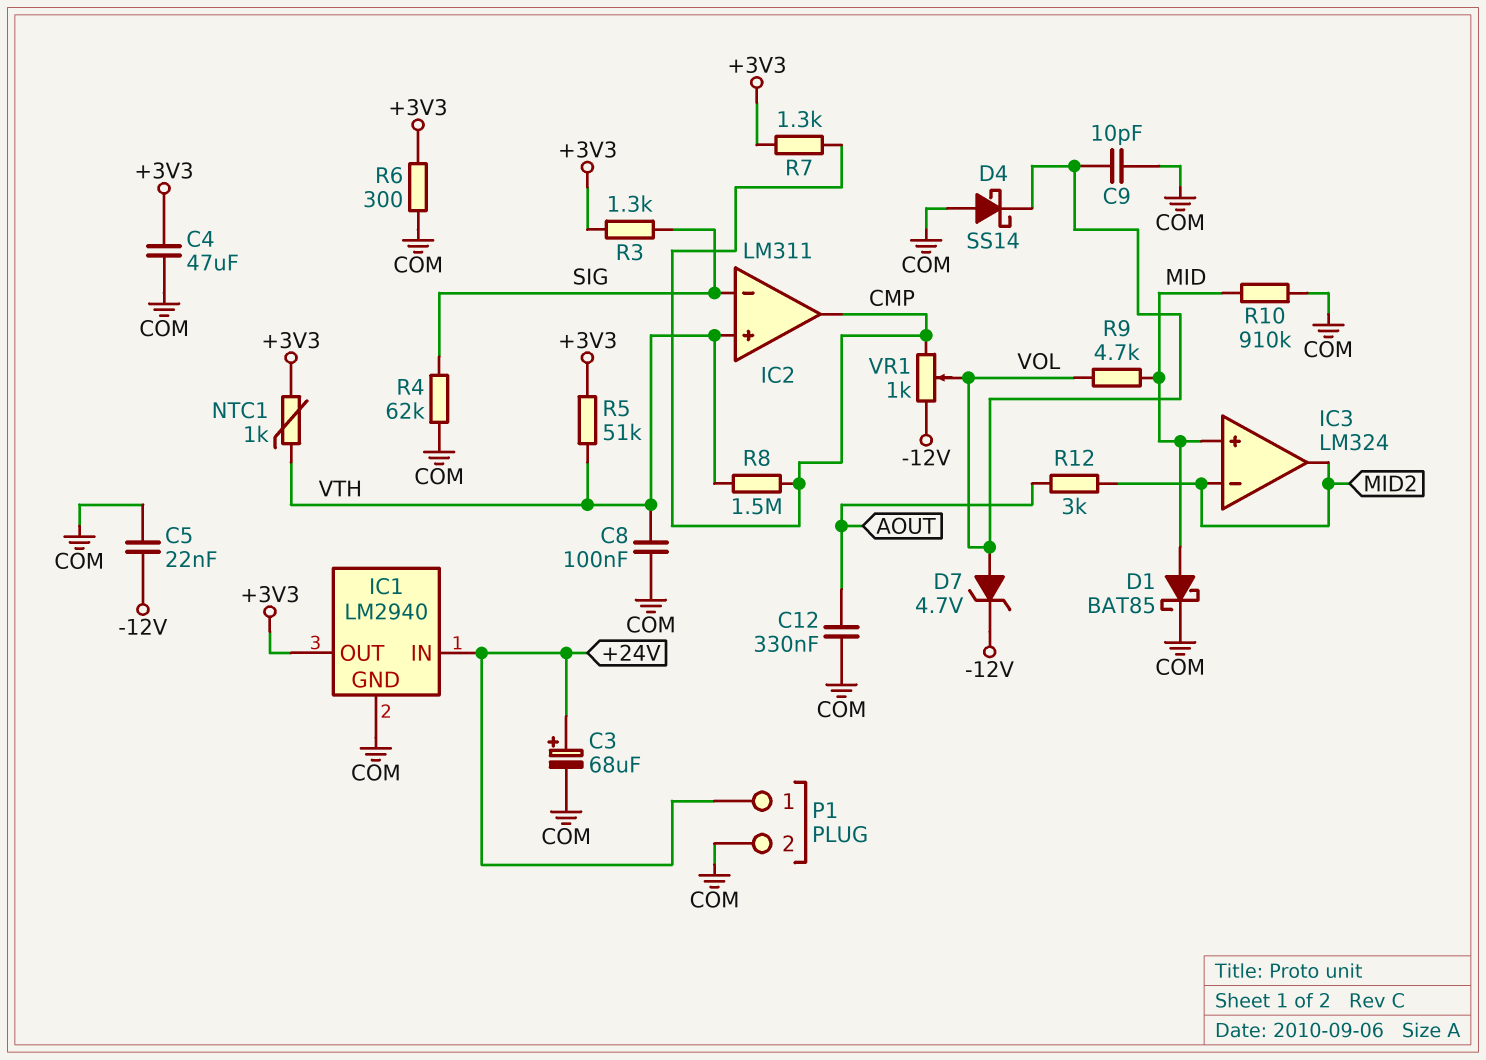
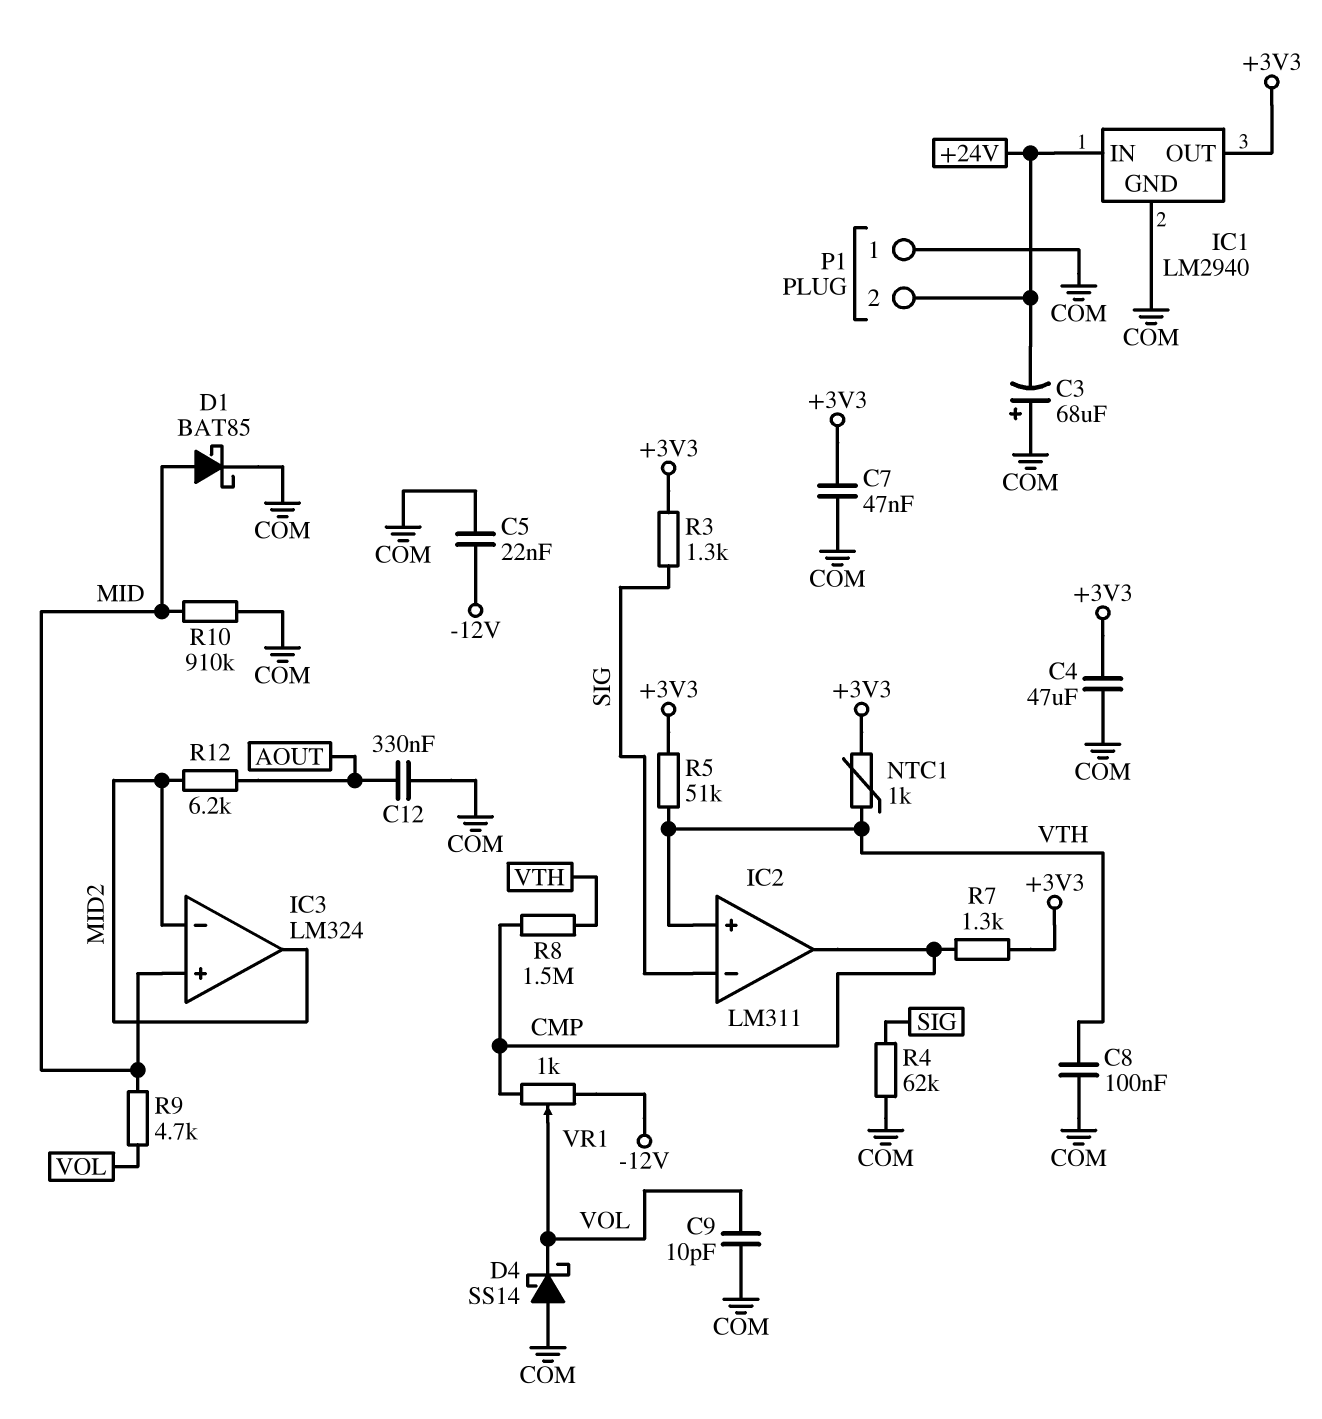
C3: 68uF (plus +24V, minus COM) -> 68uF (plus COM, minus +24V)
C7: none -> 47nF (+3V3, COM)
D7: zener 4.7V (A VOL, K -12V) -> none
P1 pin 1: +24V -> COM
P1 pin 2: COM -> +24V
R6: 300 (+3V3, COM) -> none
R12: 3k (AOUT, MID2) -> 6.2k (AOUT, MID2)

